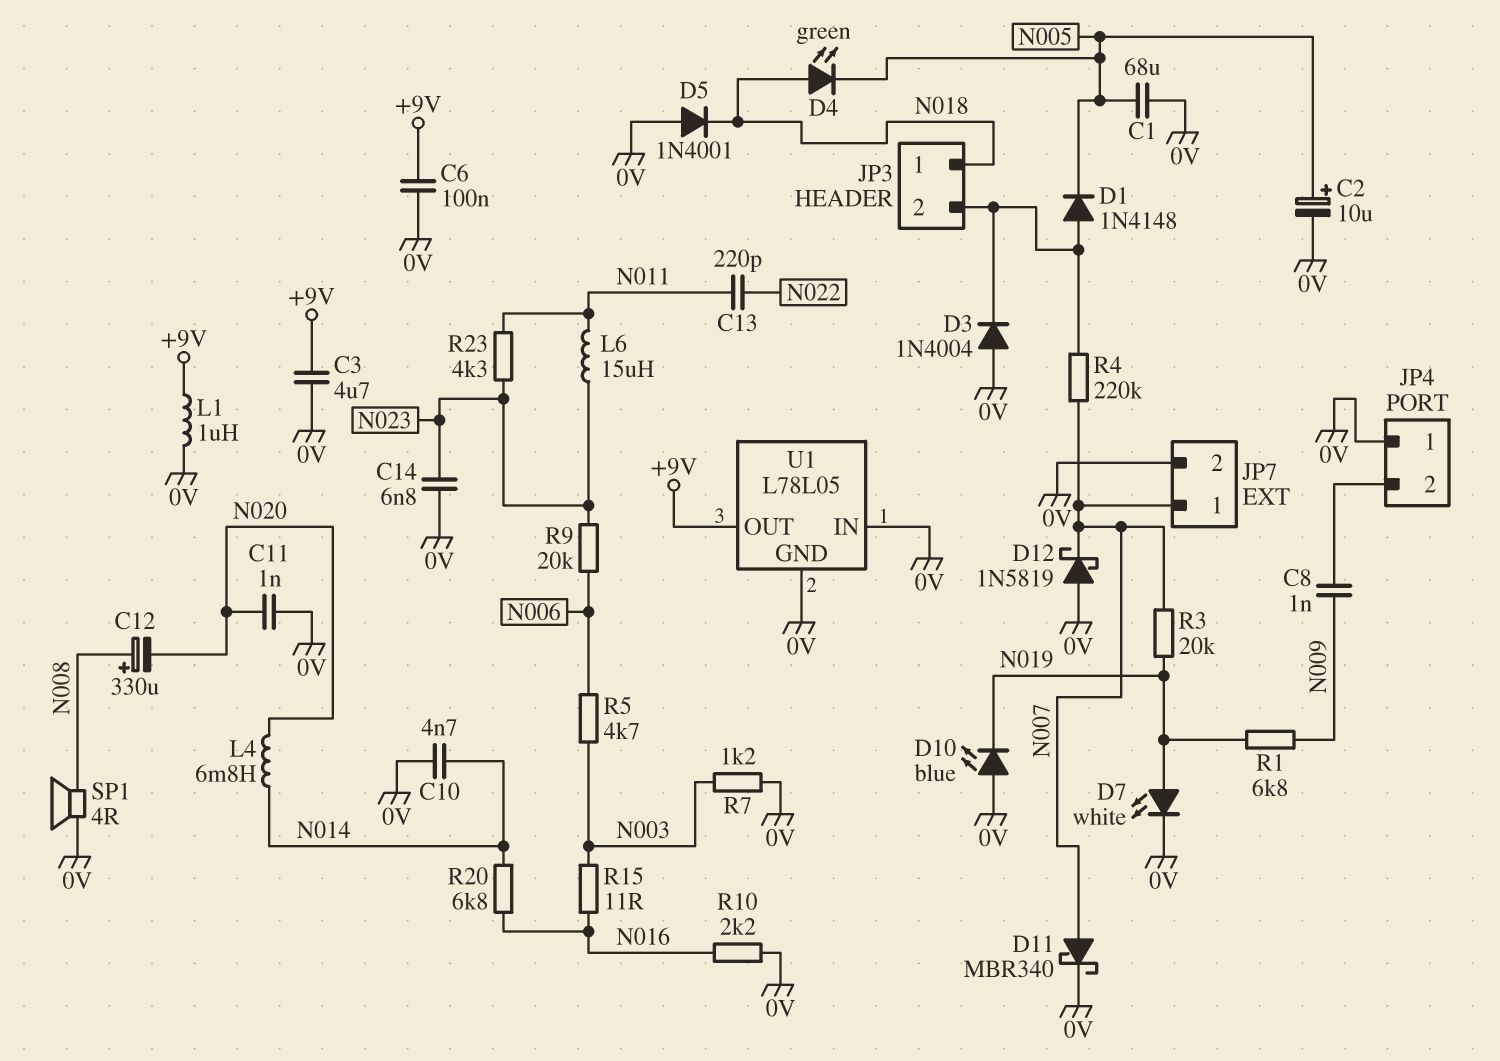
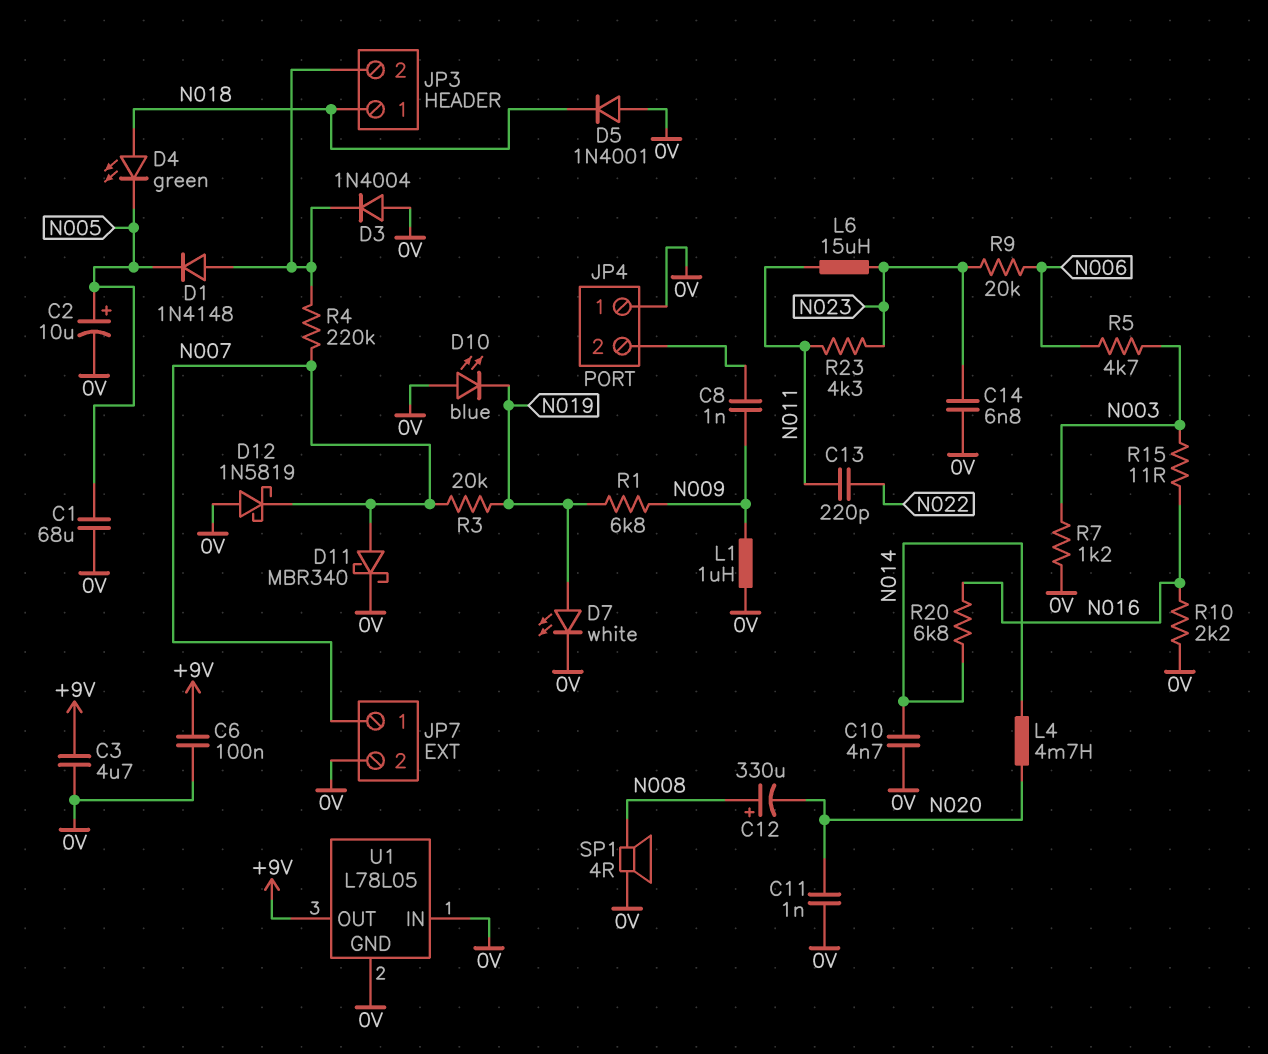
L1: 1uH (+9V, 0V) -> 1uH (0V, N009)
L4: 6.8mH (N014, N020) -> 4.7mH (N014, N020)

